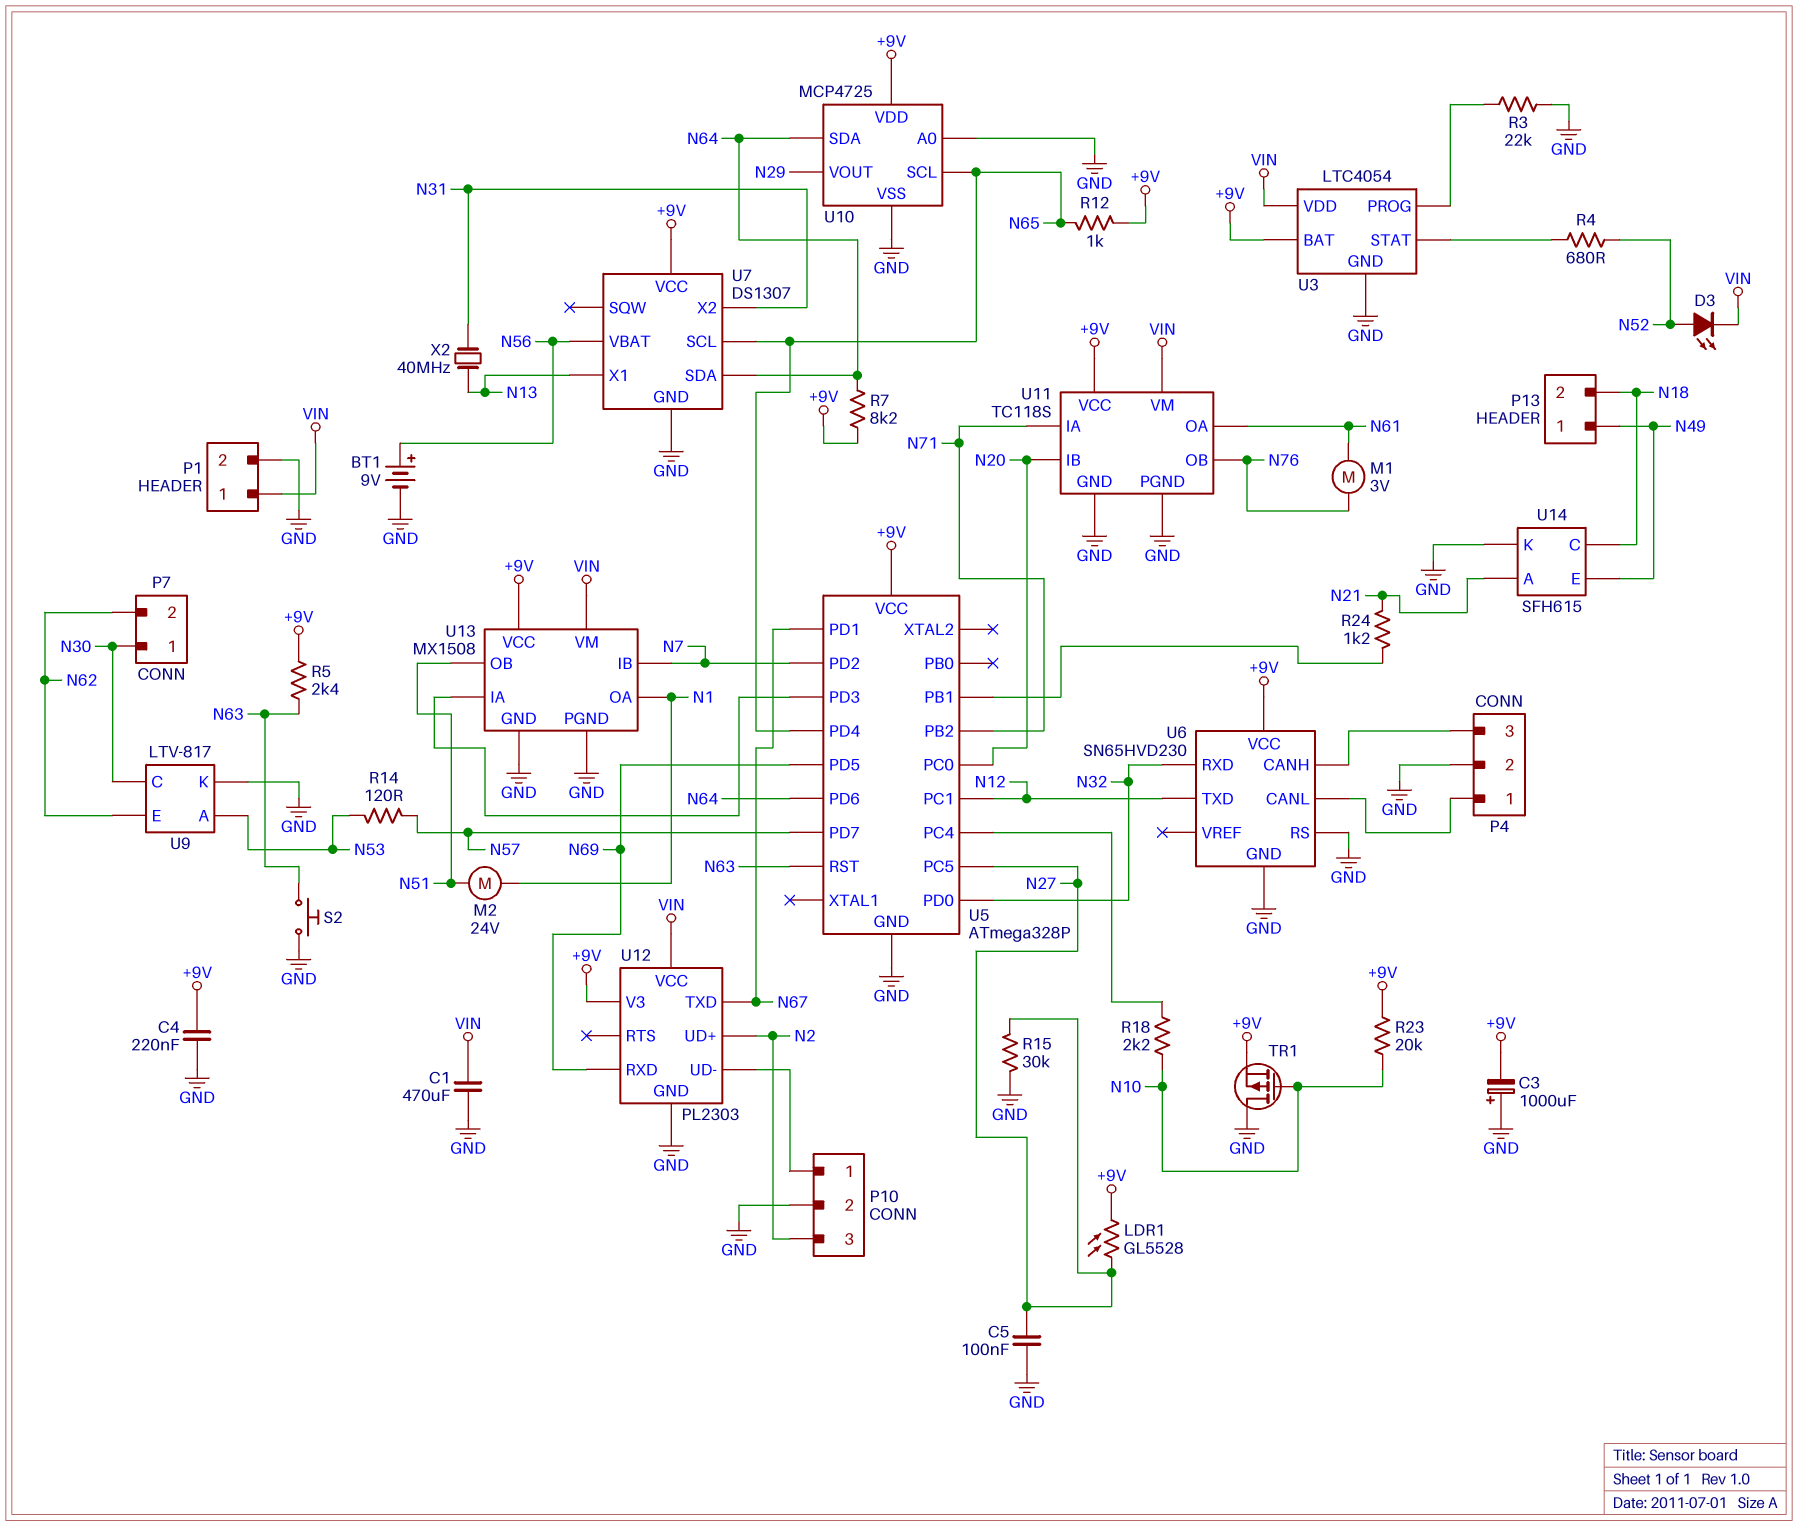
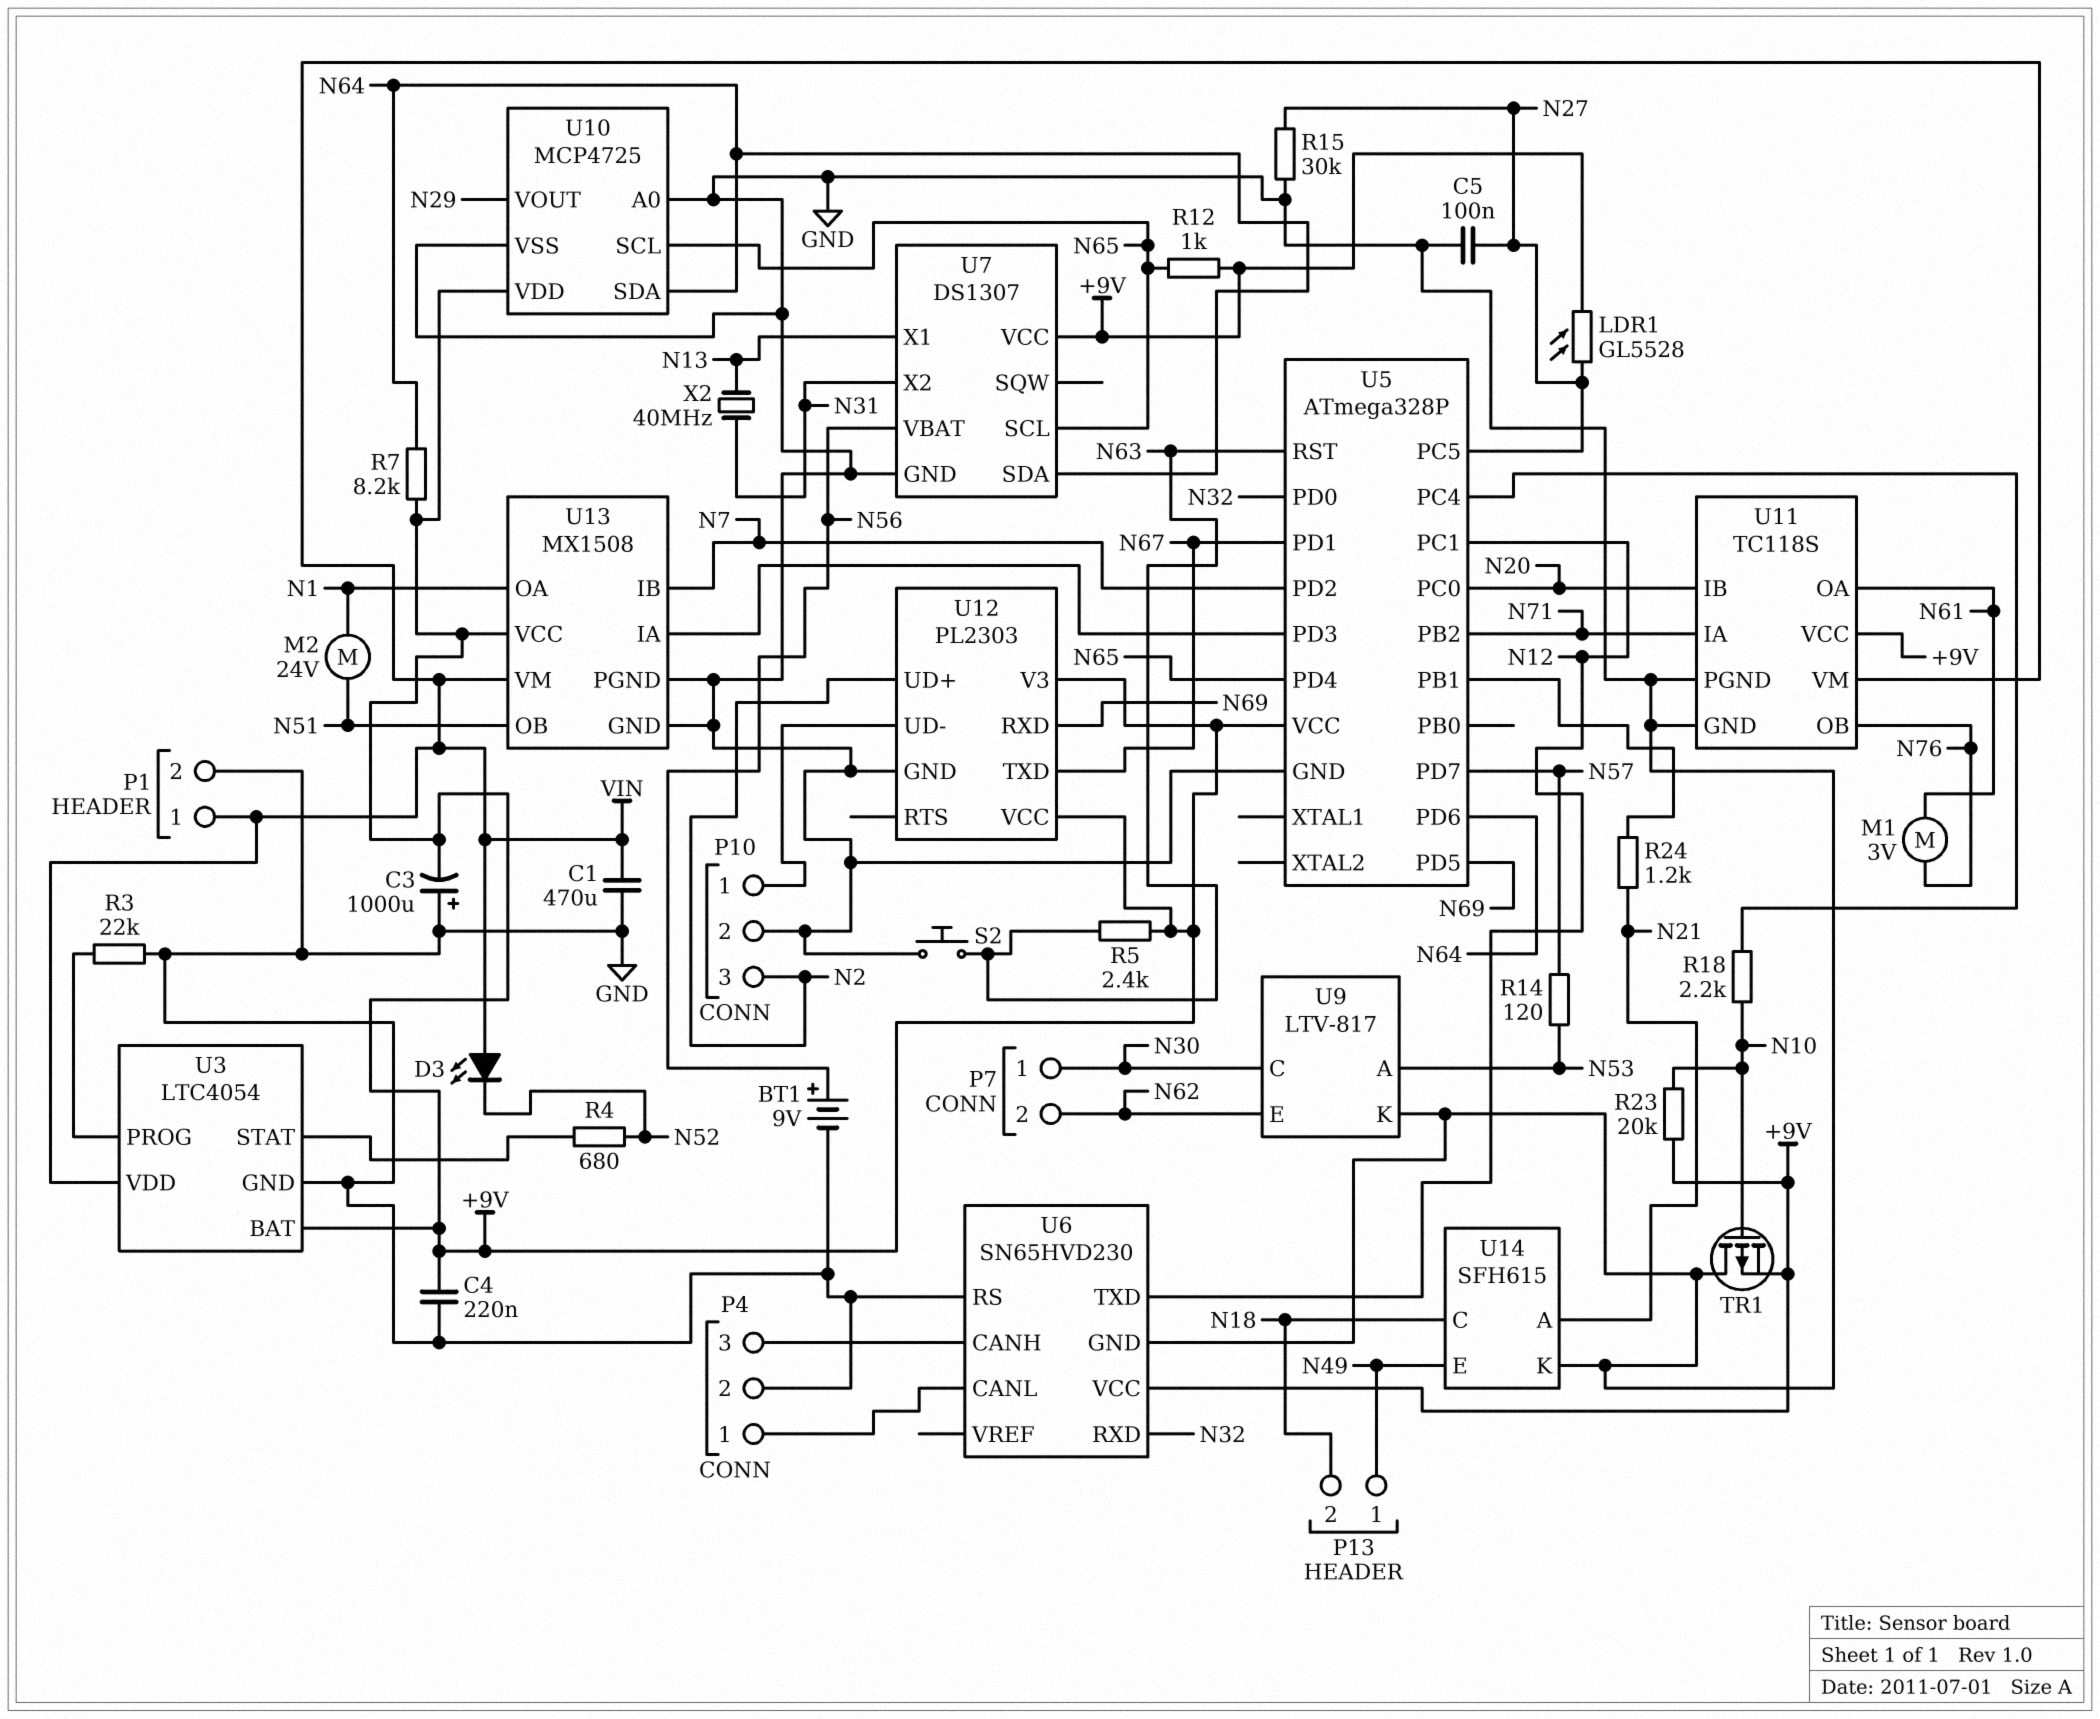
D3: LED (A N52, K VIN) -> LED (A VIN, K N52)
U12 pin VCC: VIN -> +9V

